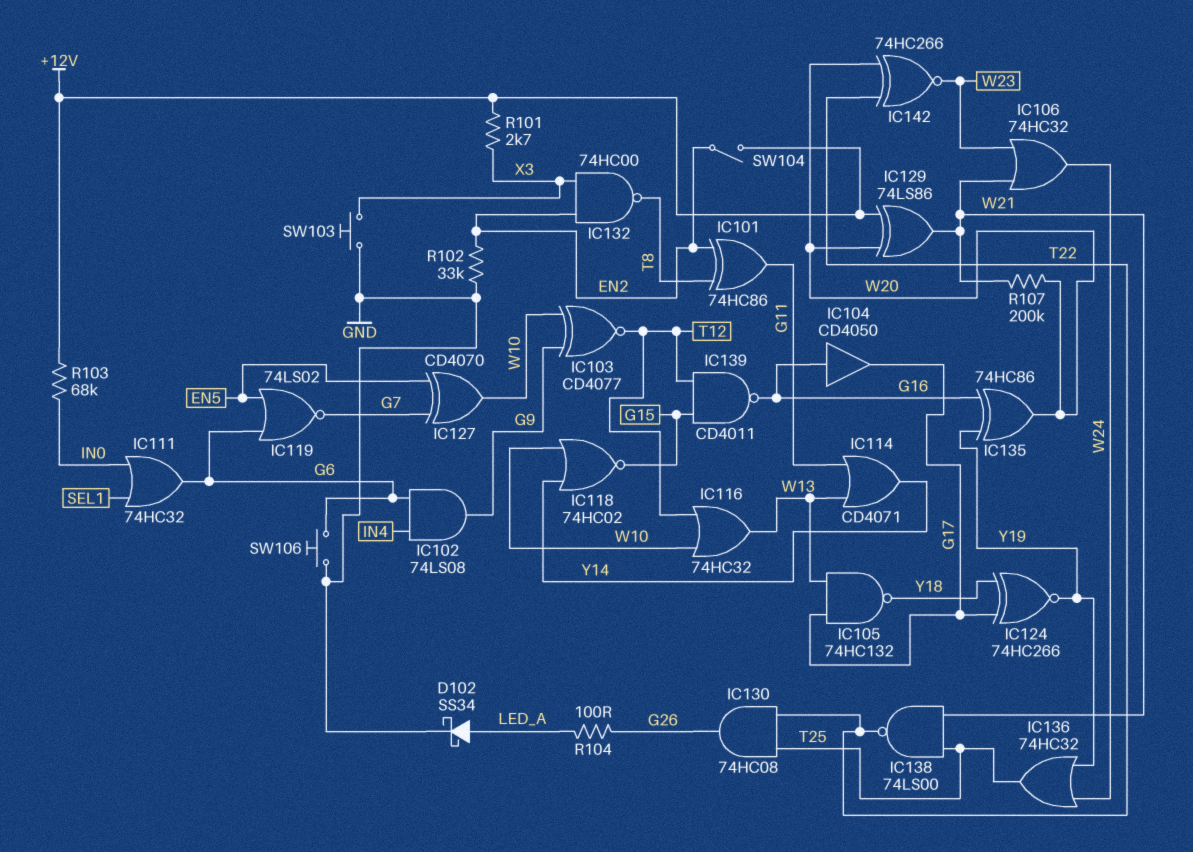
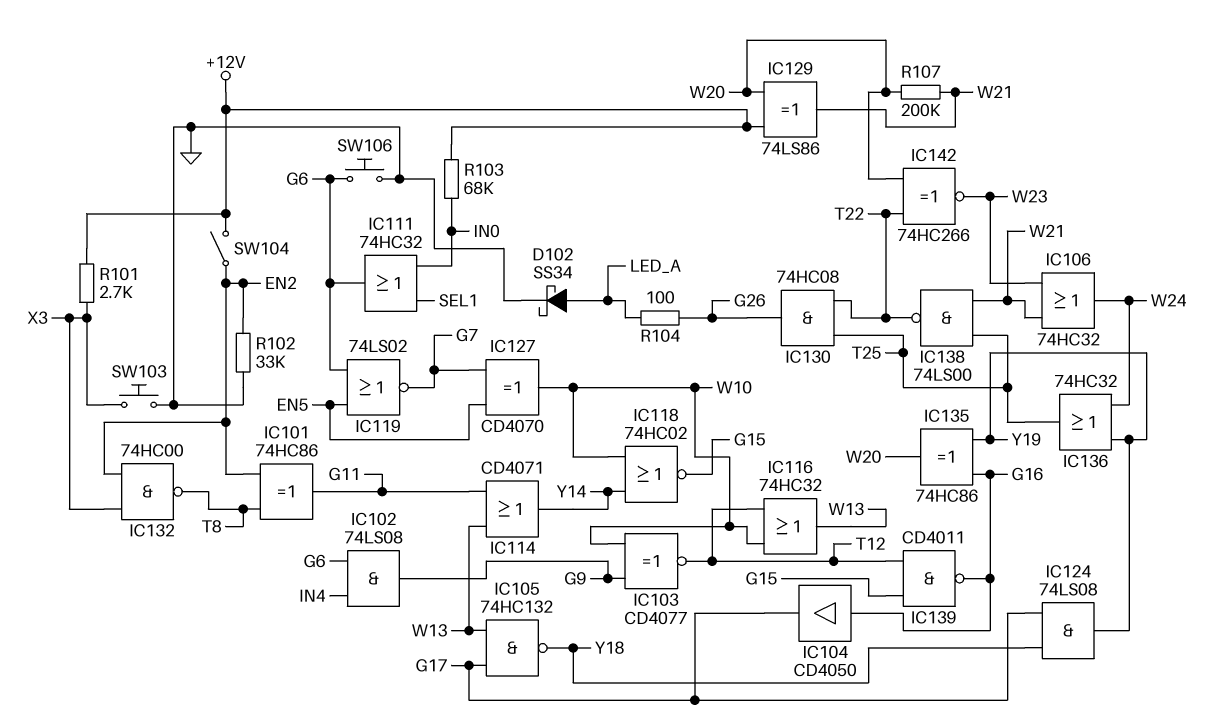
IC124: XNOR 74HC266 (in G17, in Y18, out Y19) -> AND 74LS08 (in G17, in Y18, out Y19)

